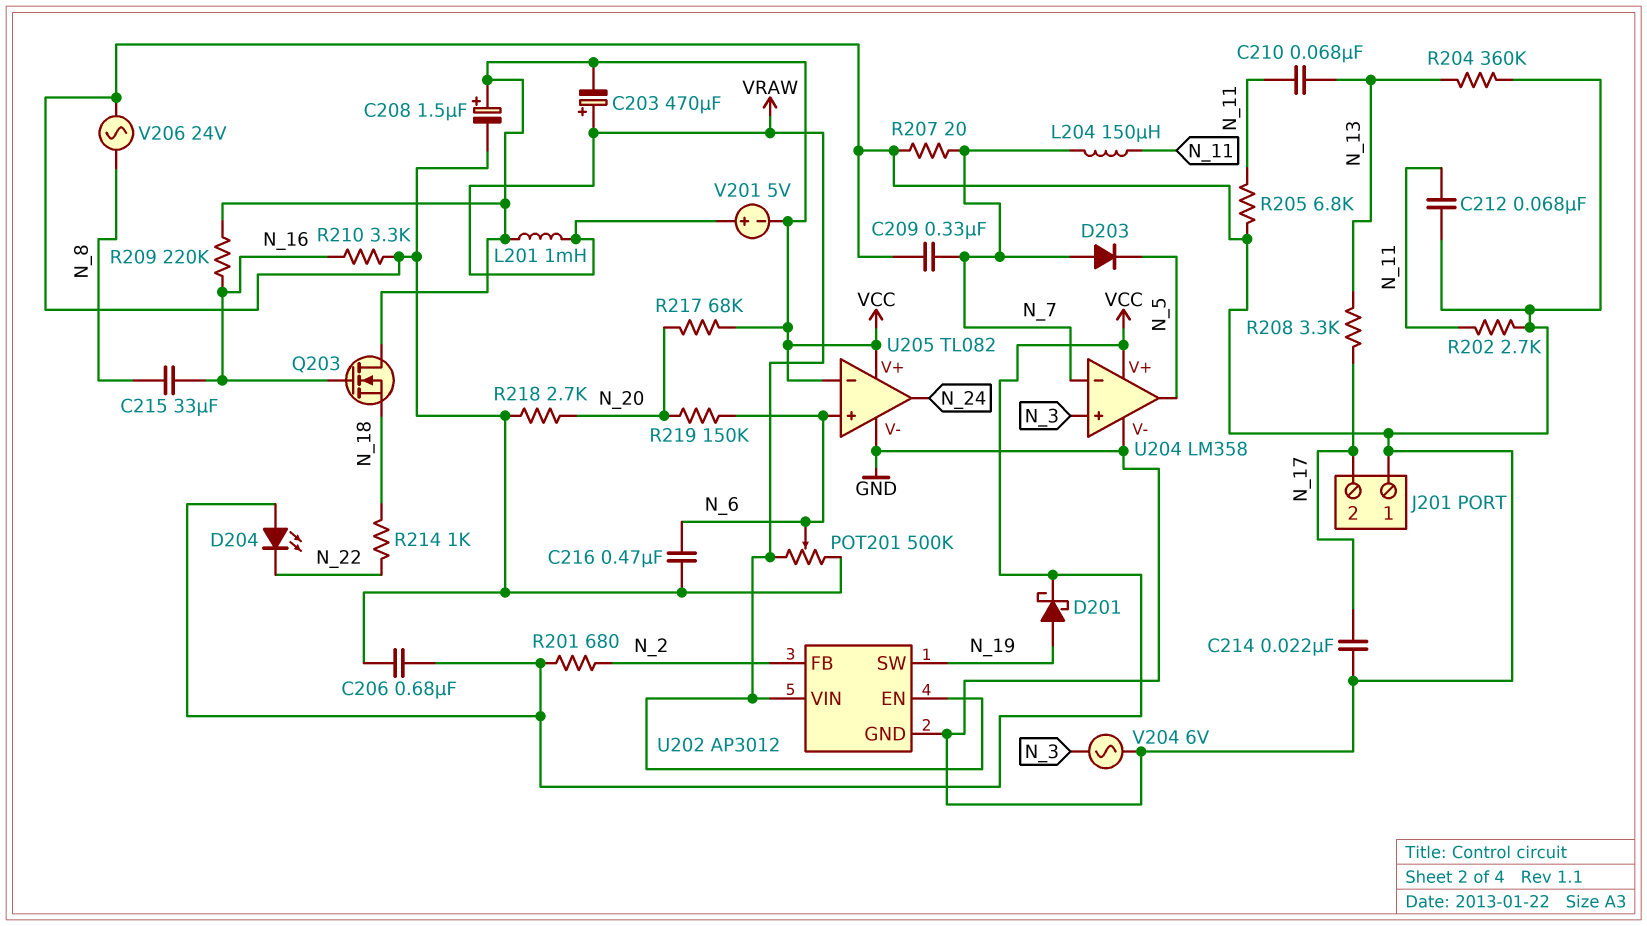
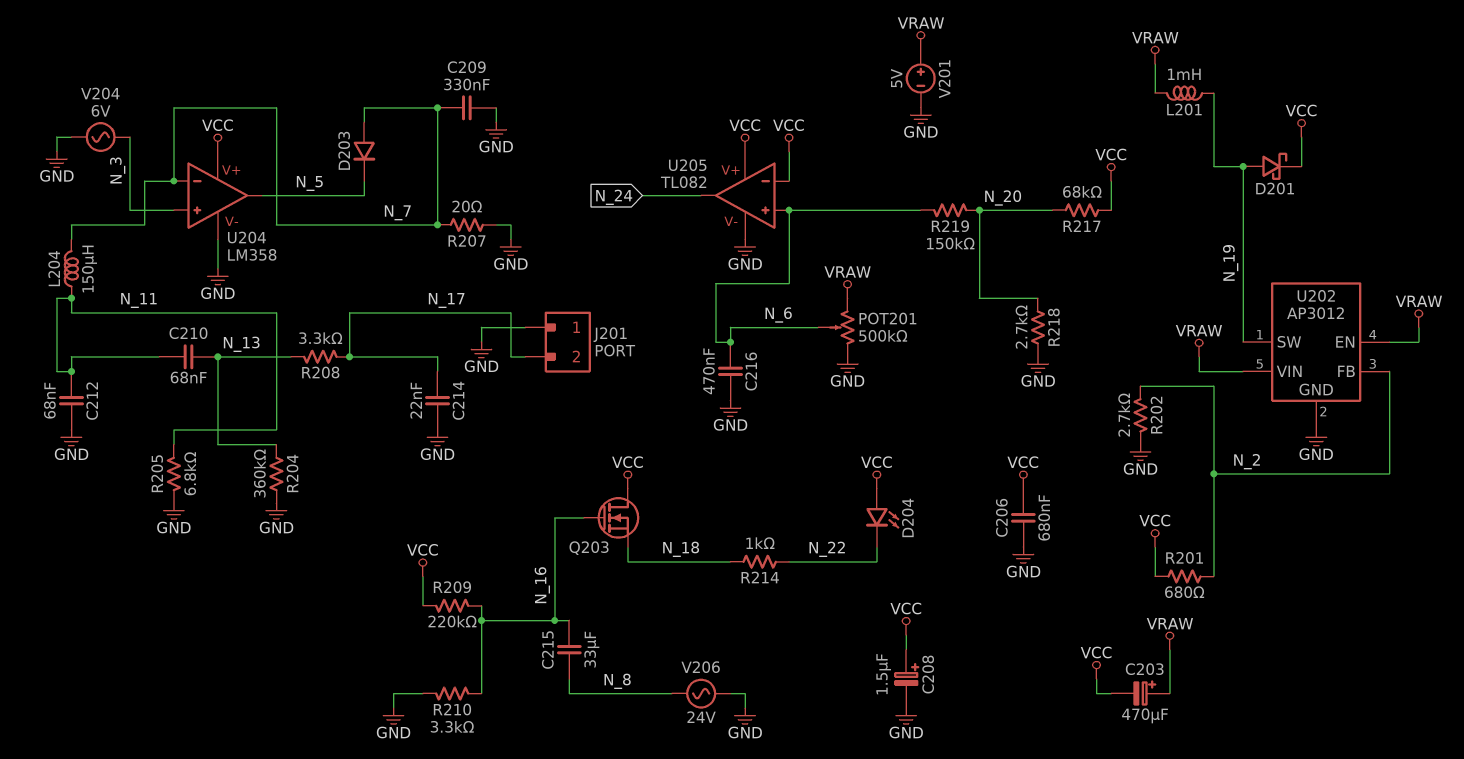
L201: 1mH (VCC, VRAW) -> 1mH (N_19, VRAW)
R202: 2.7k (GND, N_11) -> 2.7k (GND, N_2)
V201: 5V (plus VRAW, minus VCC) -> 5V (plus VRAW, minus GND)

